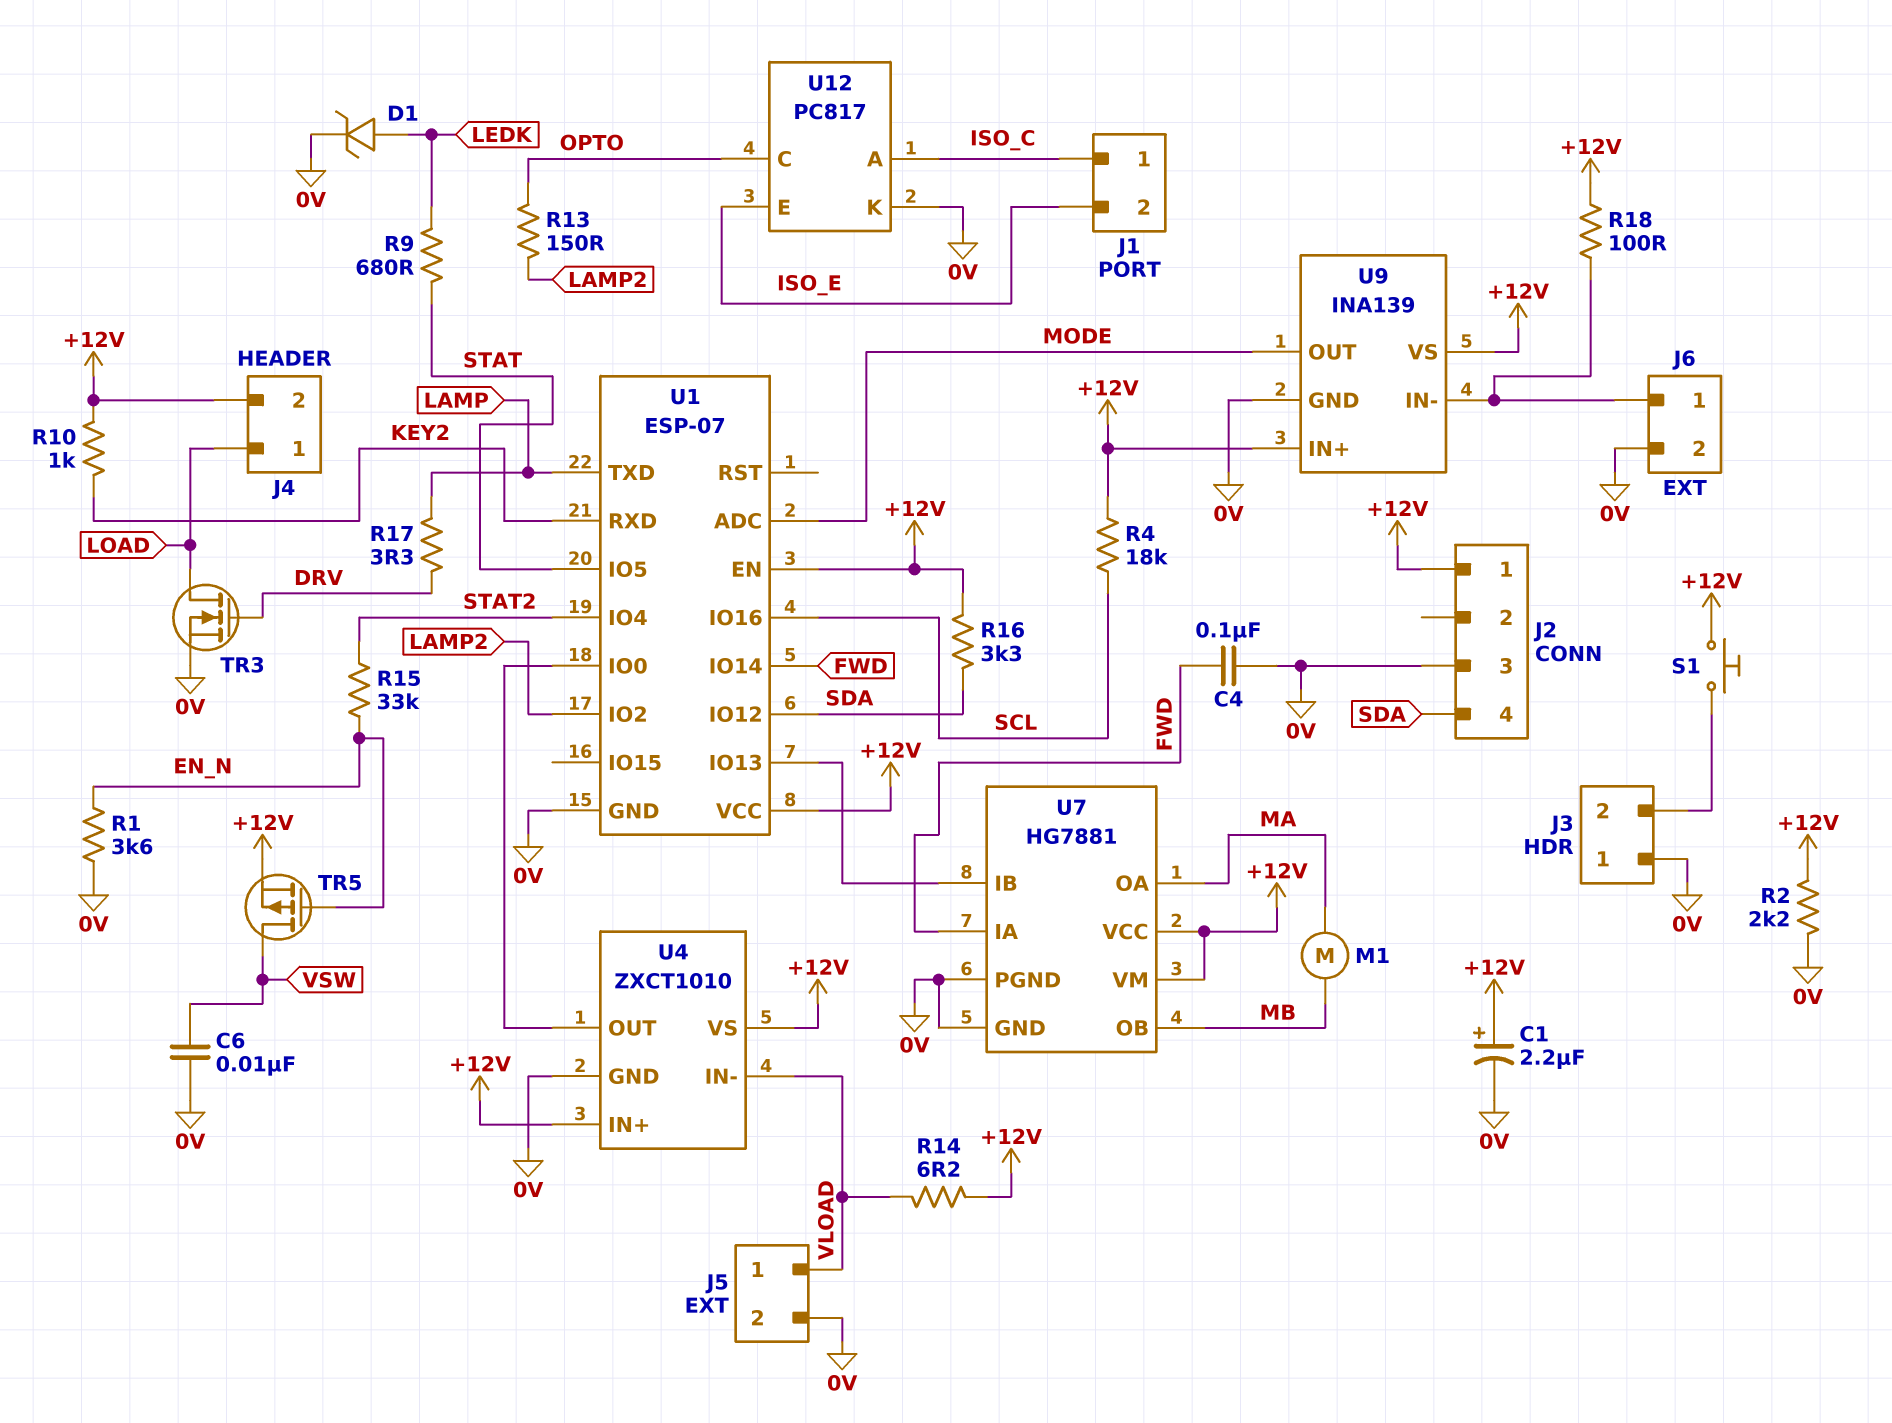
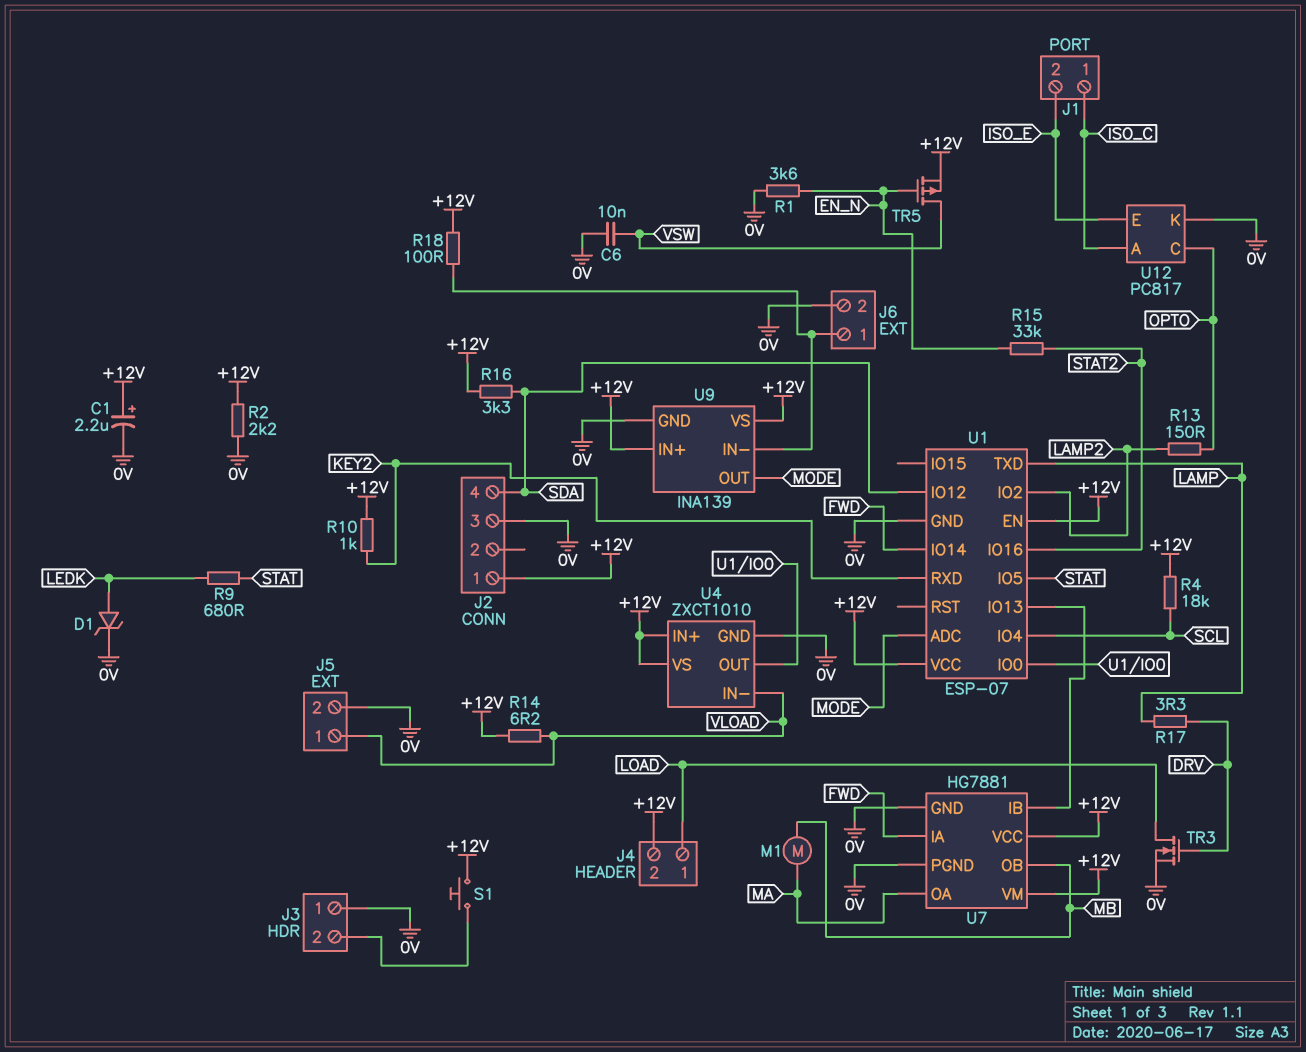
C4: 100nF (0V, FWD) -> none
U1 pin IO4: STAT2 -> SCL
U1 pin IO16: SCL -> STAT2

